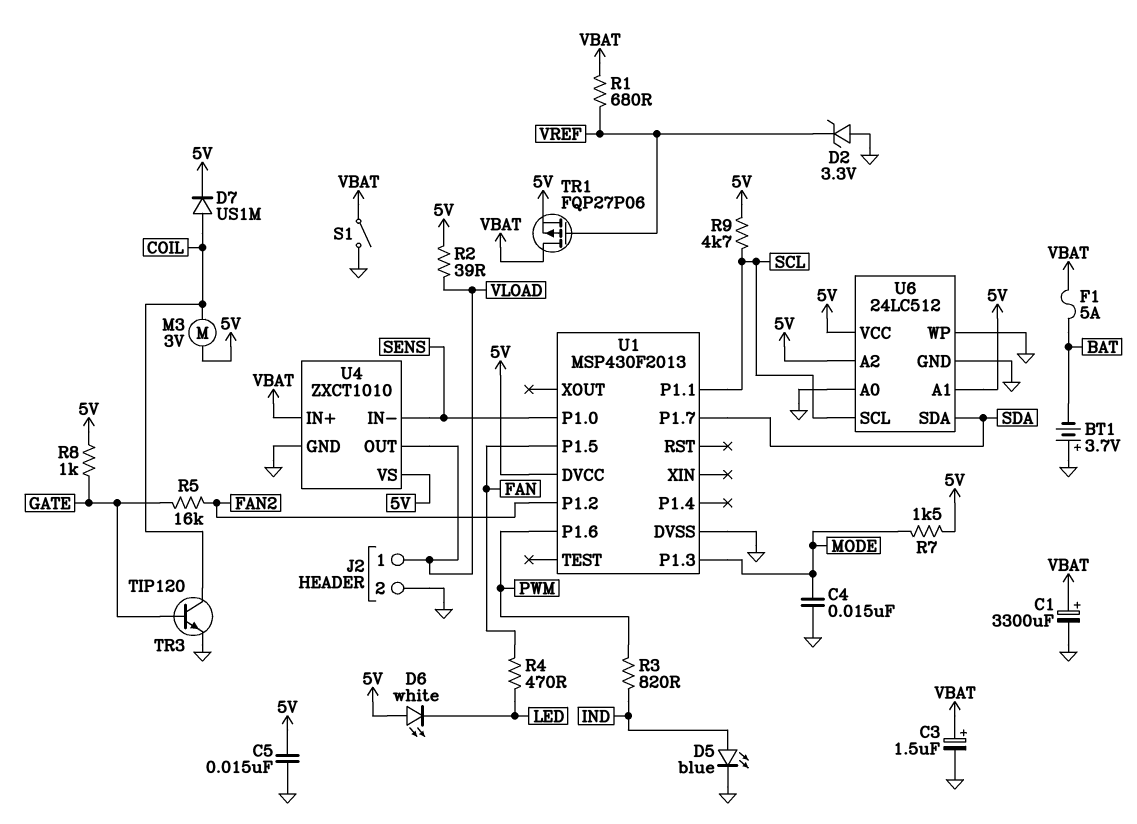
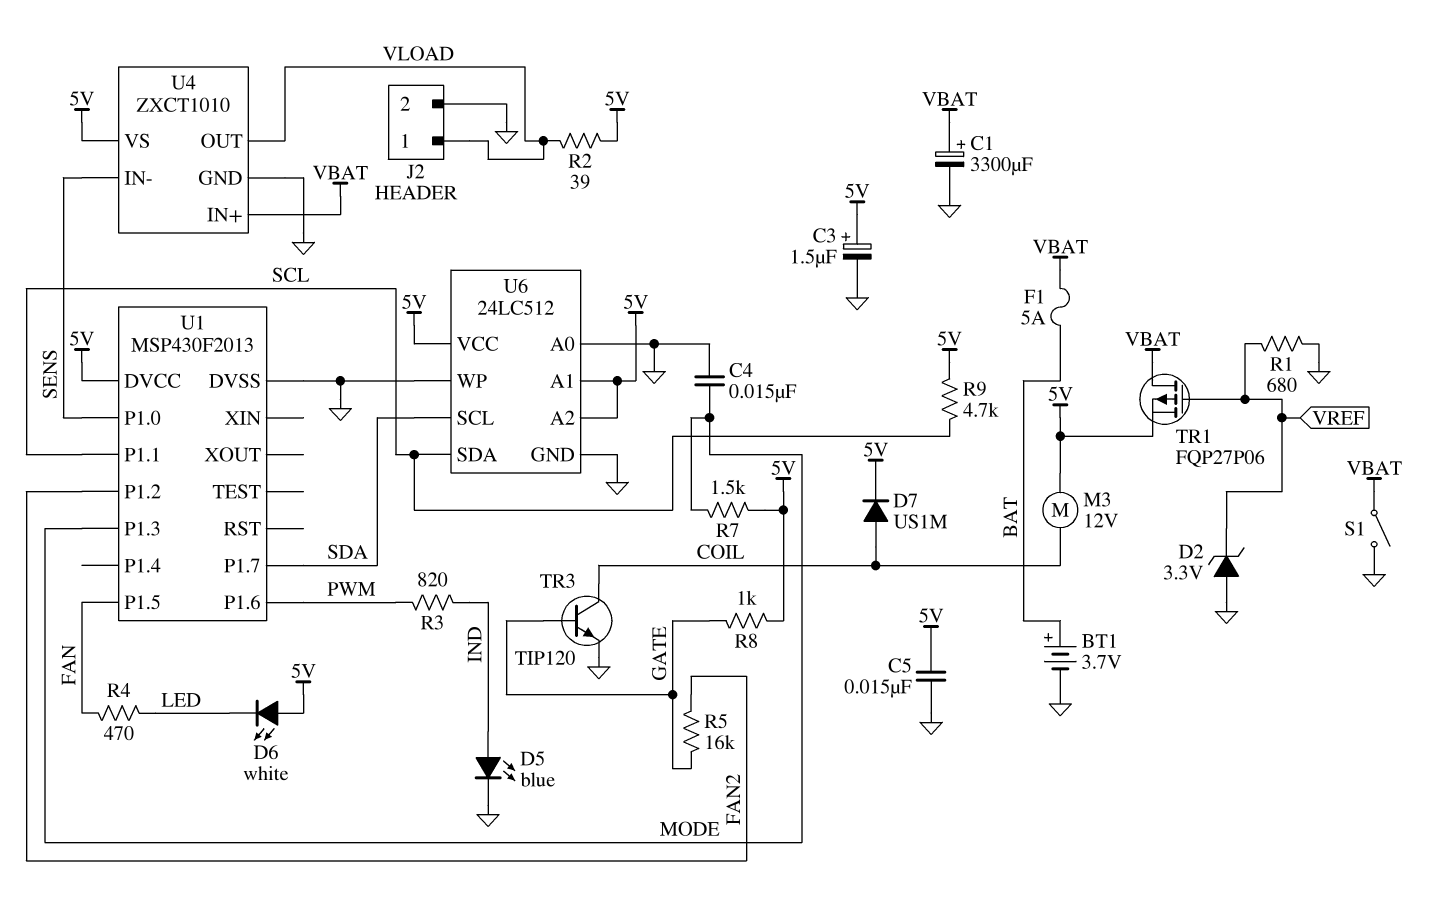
BT1: 3.7V (plus GND, minus BAT) -> 3.7V (plus BAT, minus GND)
C3: 1.5uF (plus VBAT, minus GND) -> 1.5uF (plus 5V, minus GND)
M3: motor 3V (5V, COIL) -> motor 12V (5V, COIL)
R1: 680 (VBAT, VREF) -> 680 (GND, VREF)
U6 pin SCL: SCL -> SDA
U6 pin SDA: SDA -> SCL

